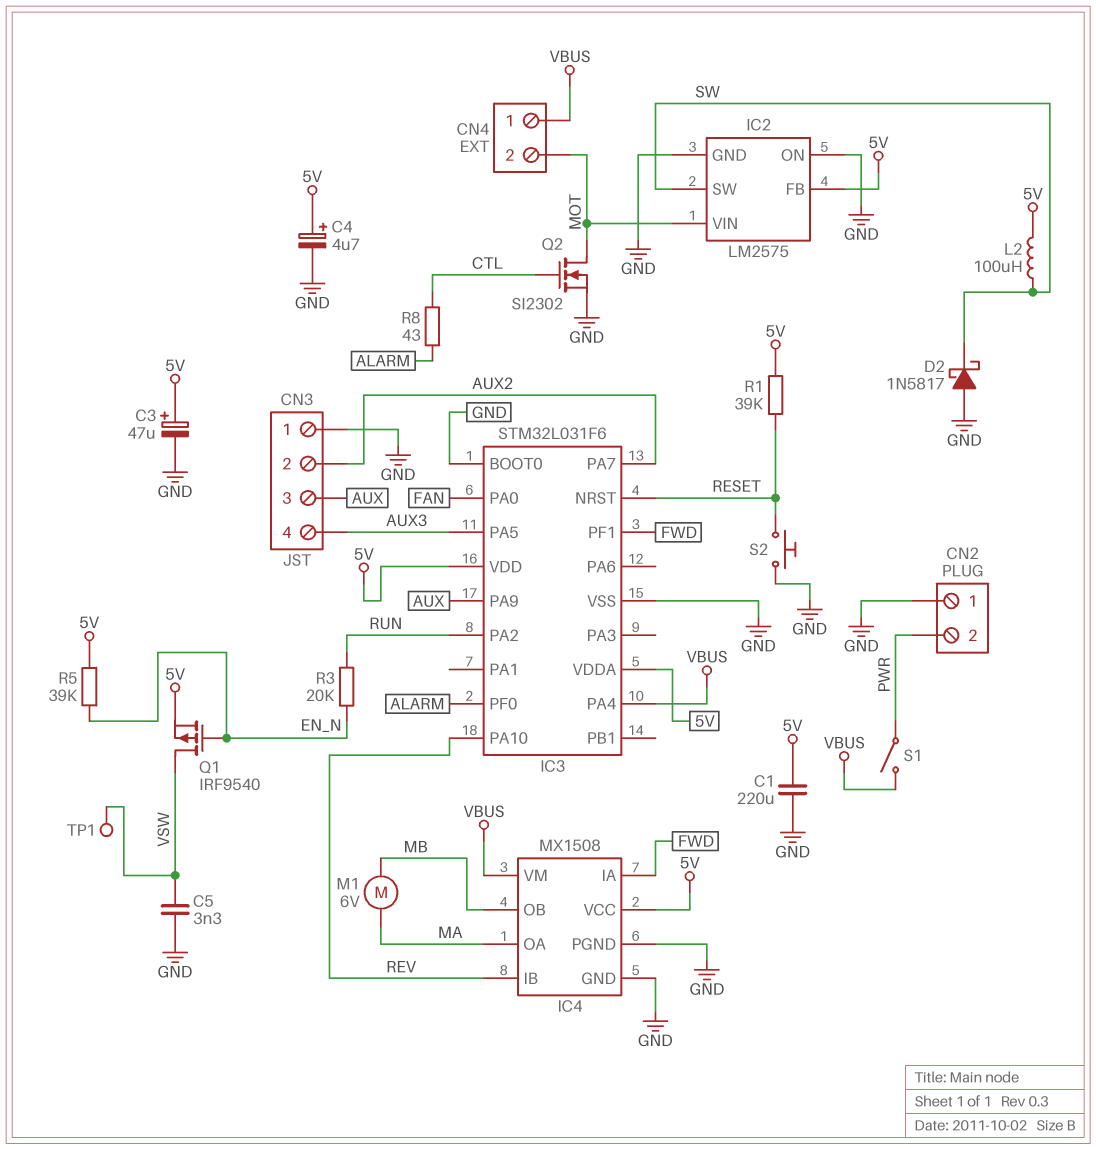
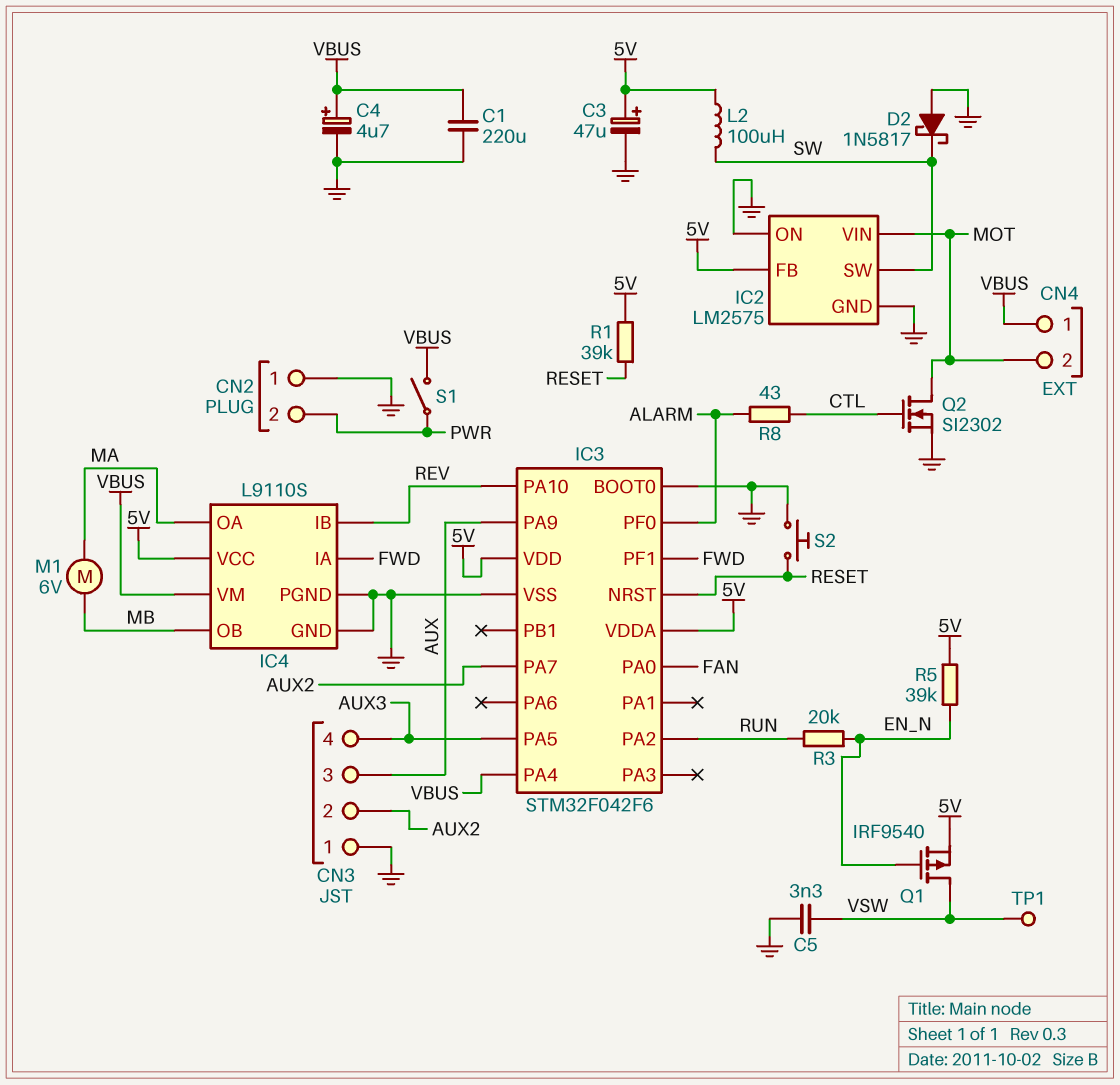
C1: 220uF (5V, GND) -> 220uF (GND, VBUS)
C4: 4.7uF (plus 5V, minus GND) -> 4.7uF (plus VBUS, minus GND)
IC3: STM32L031F6 -> STM32F042F6
IC4: MX1508 -> L9110S

